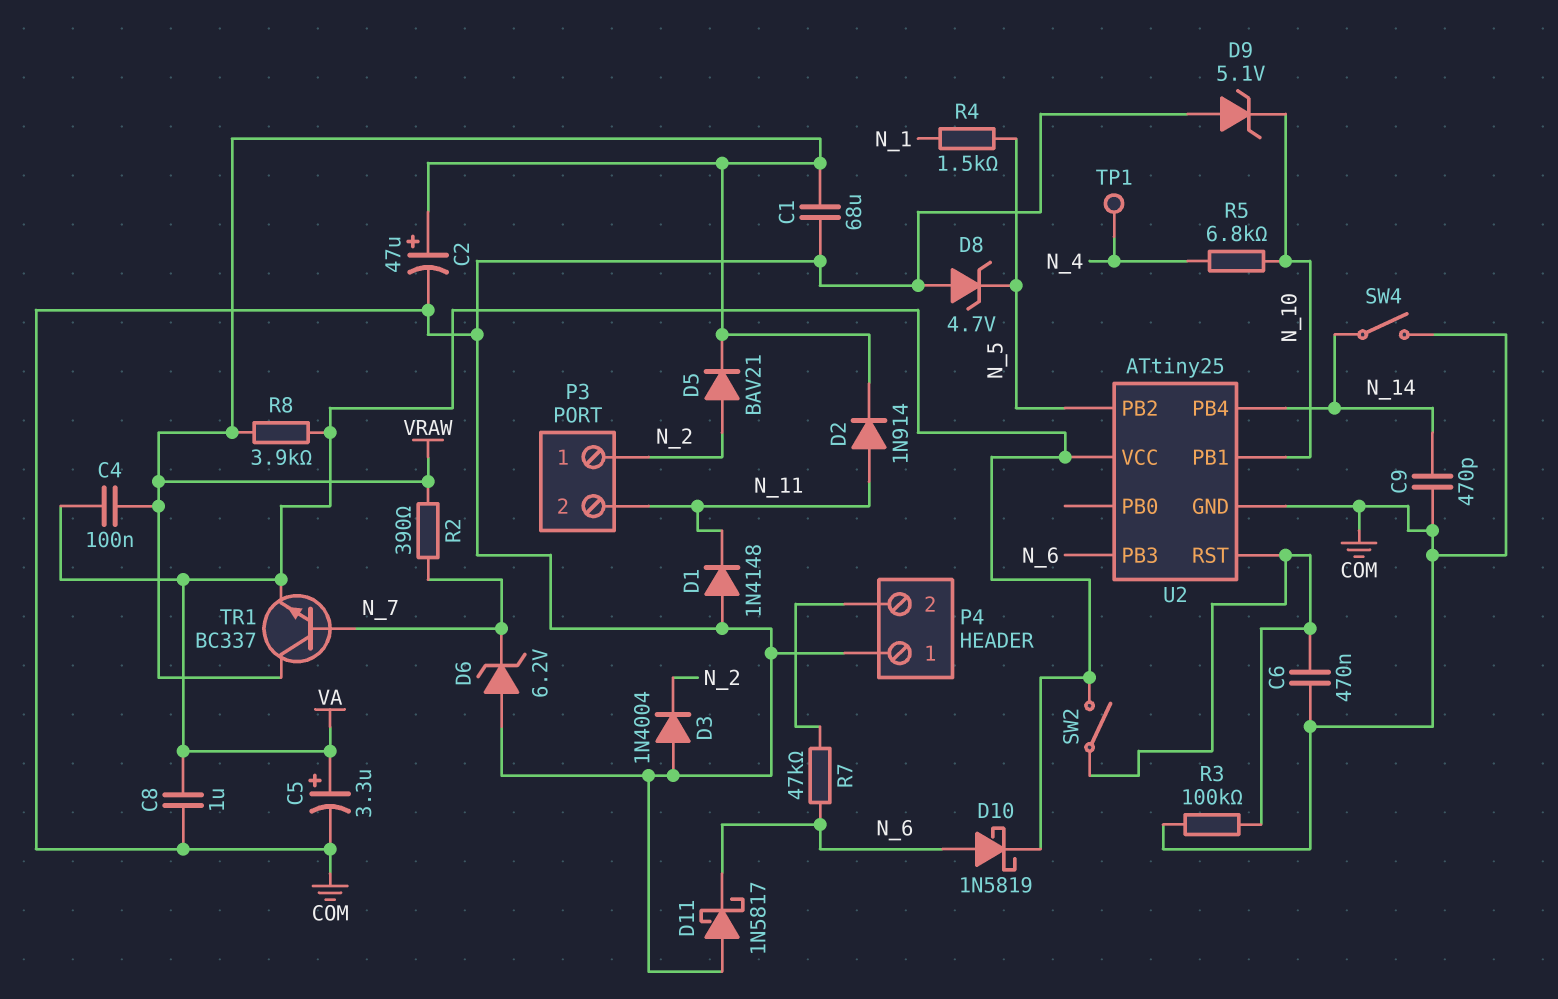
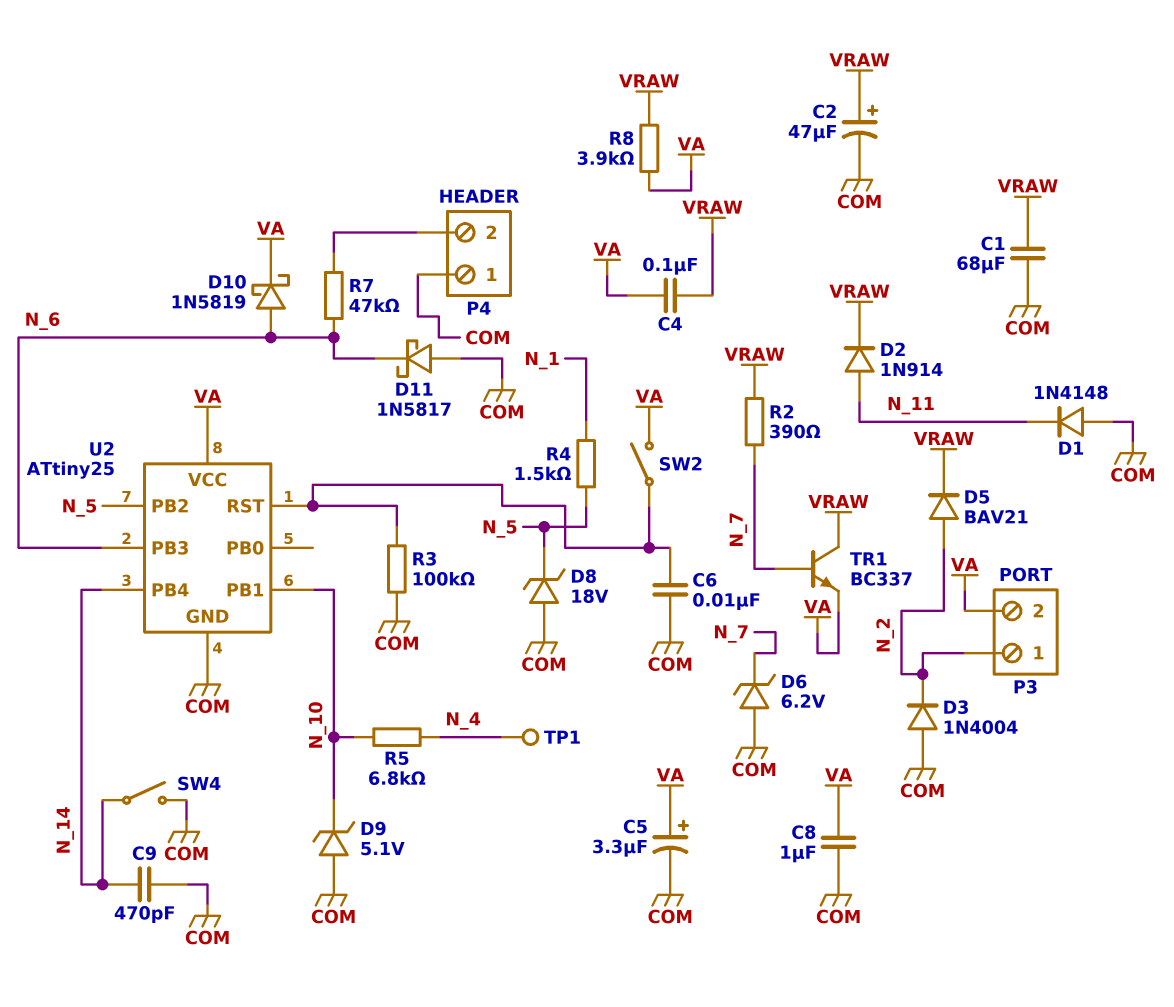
C6: 470nF (COM, U2/RST) -> 10nF (COM, U2/RST)
D8: zener 4.7V (A COM, K N_5) -> zener 18V (A COM, K N_5)
P3 pin 2: N_11 -> VA

